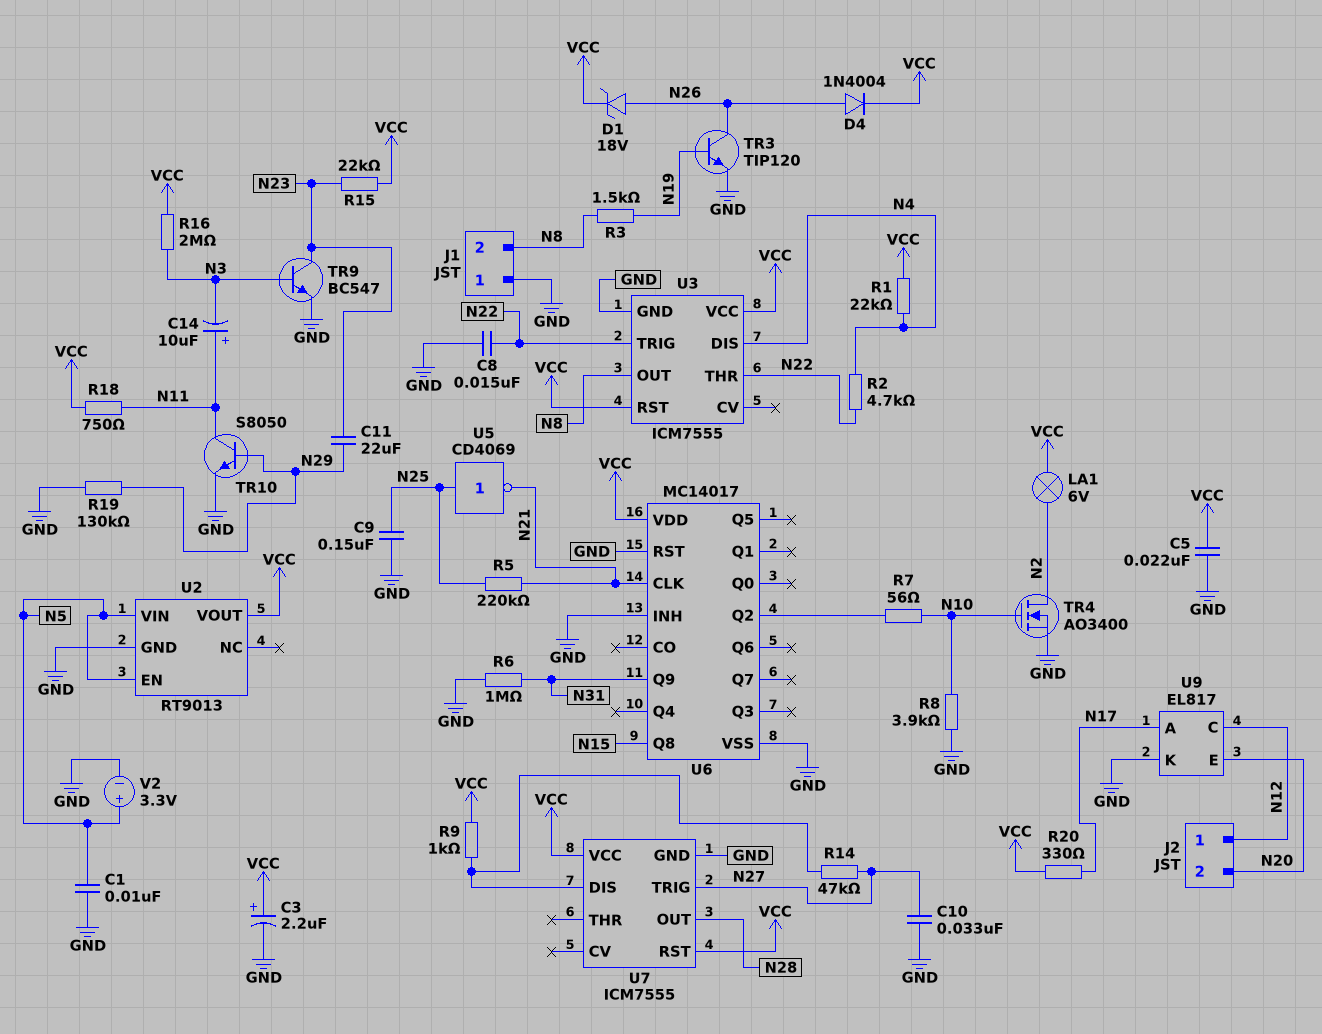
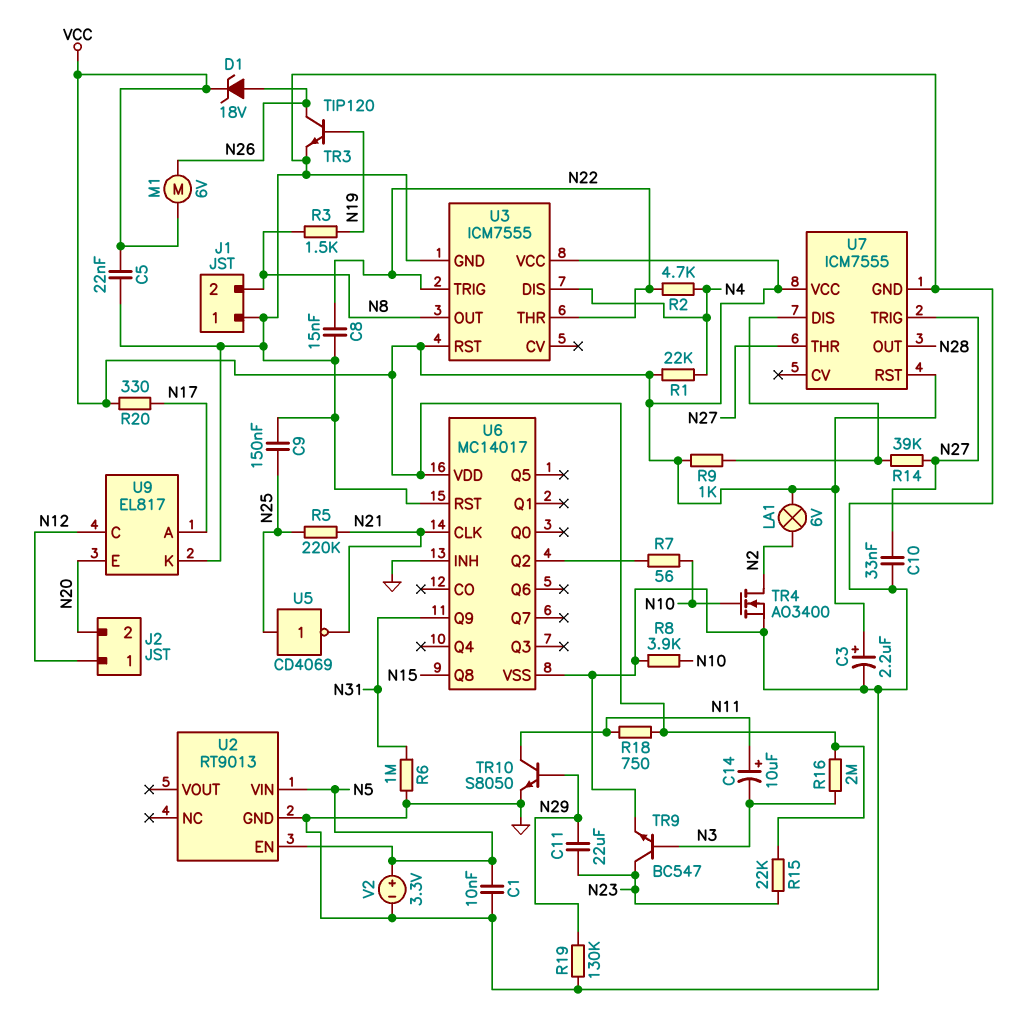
D4: diode 1N4004 (A N26, K VCC) -> none
M1: none -> motor 6V (N26, VCC)
R14: 47k (N27, U7/DIS) -> 39k (N27, U7/DIS)
U2 pin VOUT: VCC -> none
U7 pin THR: none -> N27

